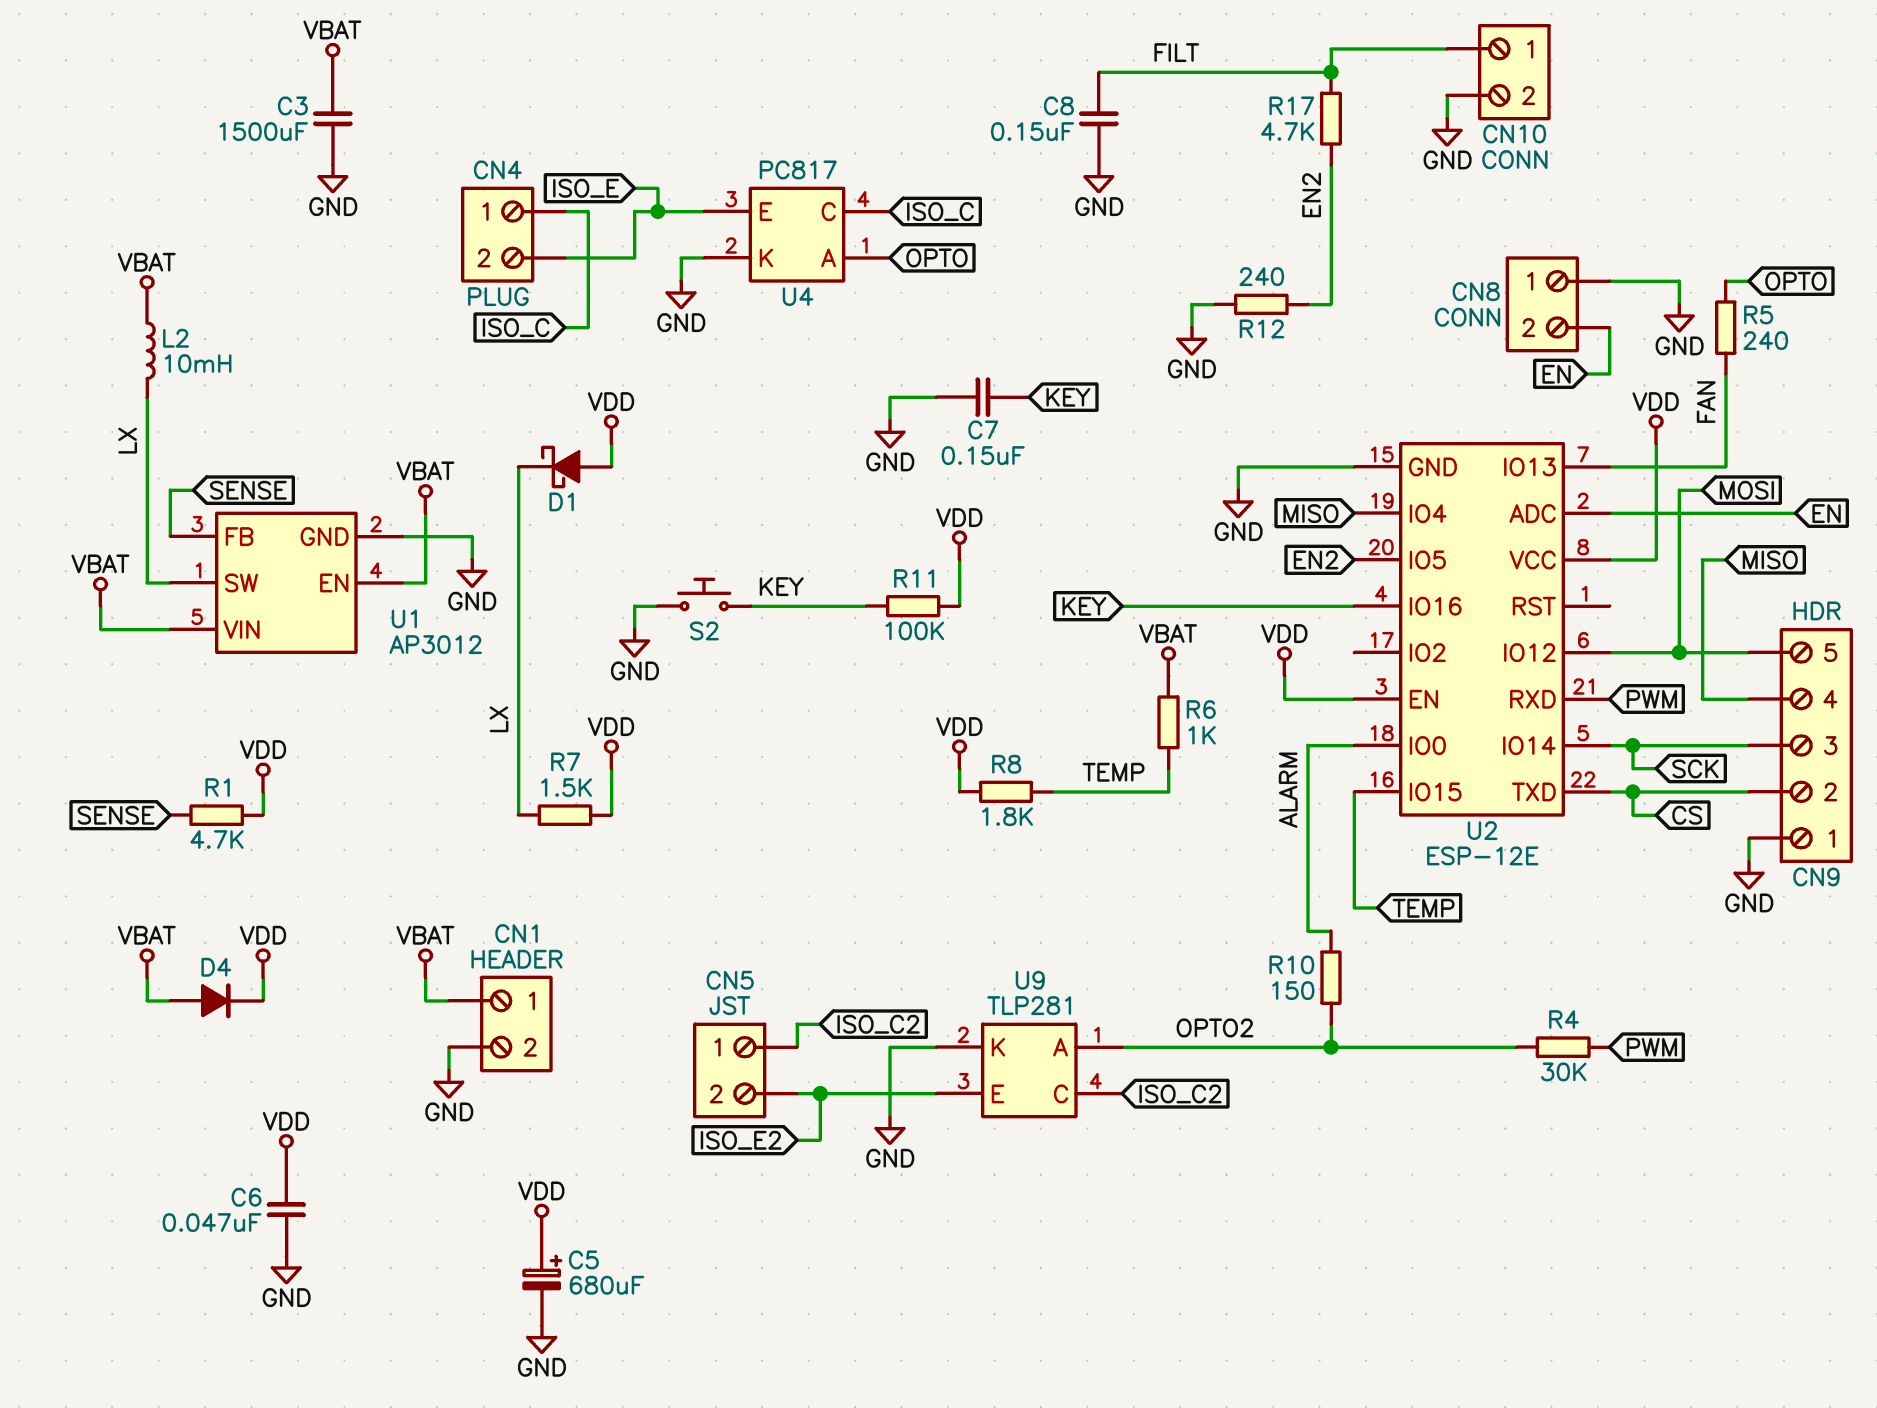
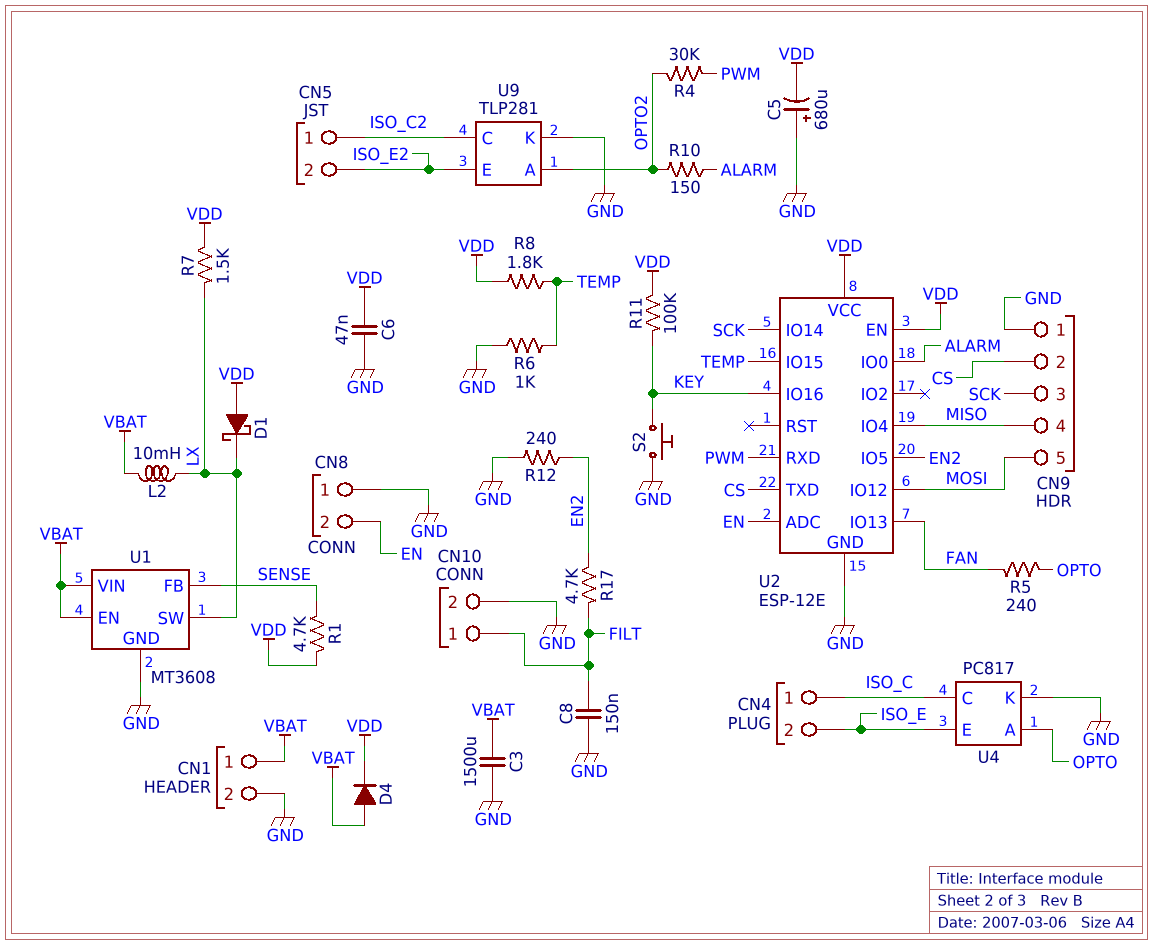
C5: 680uF (plus VDD, minus GND) -> 680uF (plus GND, minus VDD)
C7: 150nF (GND, KEY) -> none
R6: 1k (TEMP, VBAT) -> 1k (GND, TEMP)
U1: AP3012 -> MT3608

